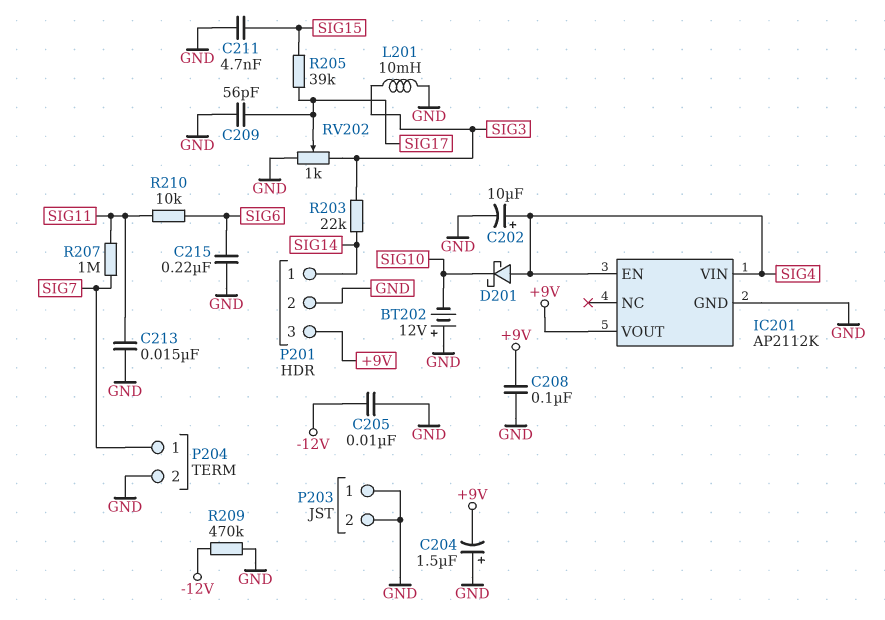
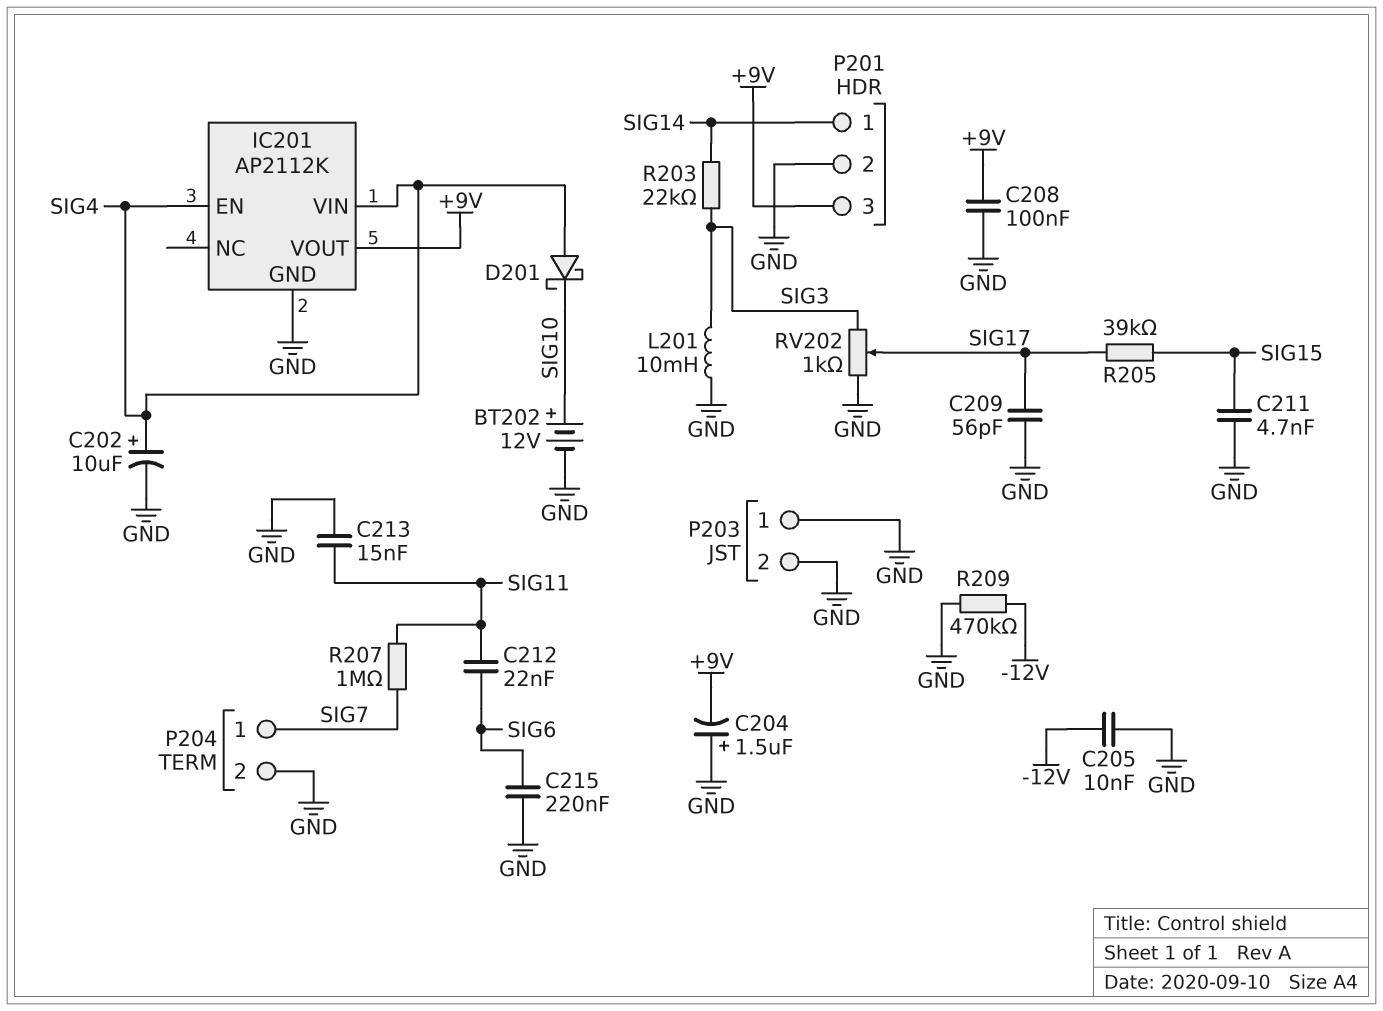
BT202: 12V (plus GND, minus SIG10) -> 12V (plus SIG10, minus GND)
C212: none -> 22nF (SIG6, SIG11)
R210: 10k (SIG6, SIG11) -> none

